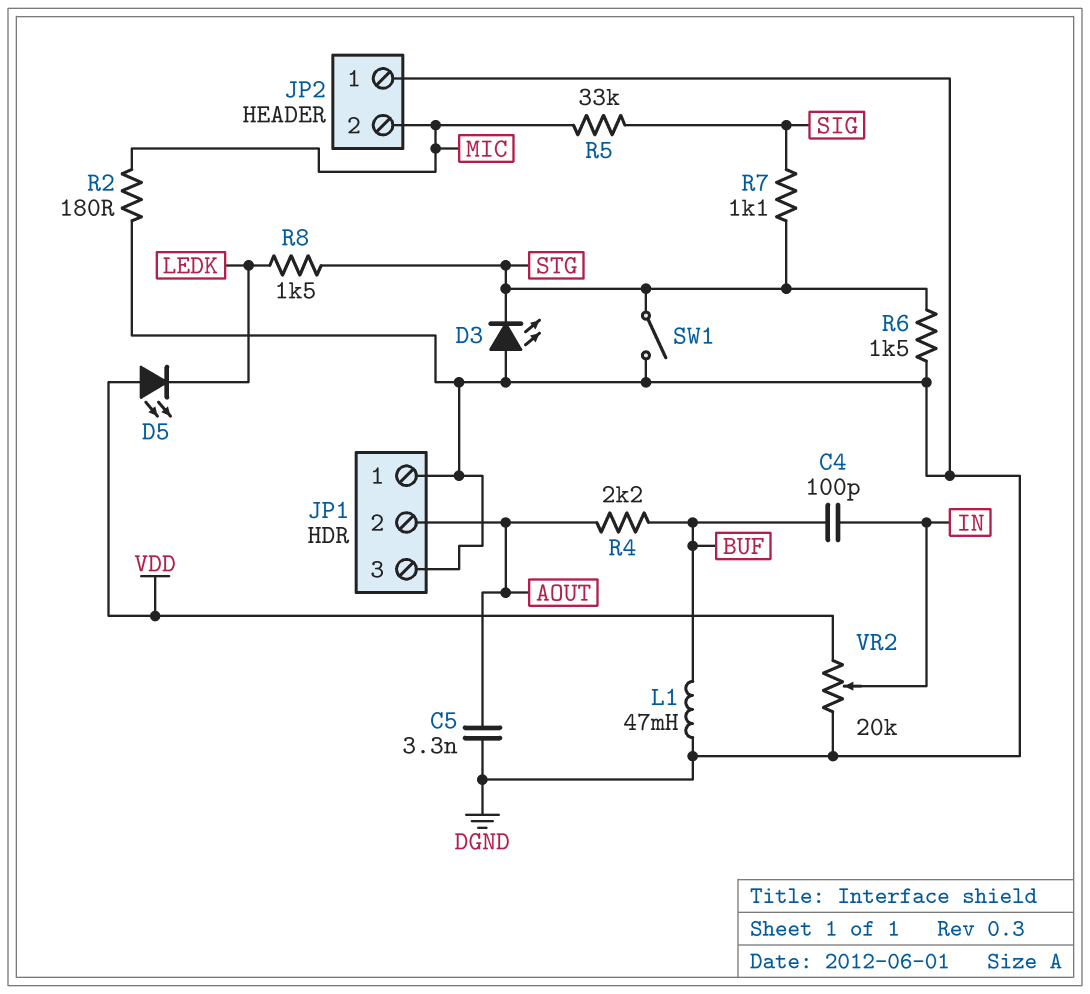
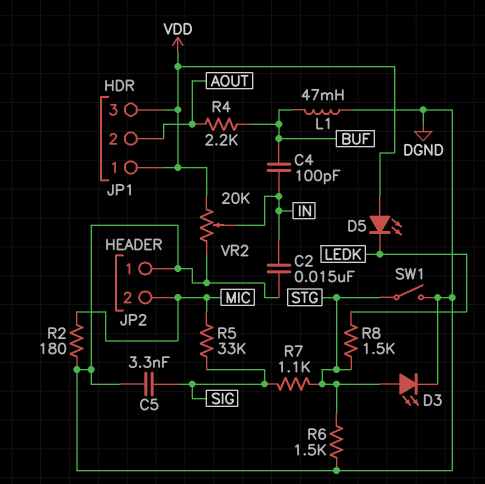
C2: none -> 15nF (DGND, IN)
C5: 3.3nF (AOUT, DGND) -> 3.3nF (DGND, SIG)
D3: LED (A DGND, K STG) -> LED (A STG, K DGND)
JP1 pin 1: DGND -> VDD
JP1 pin 3: DGND -> VDD

